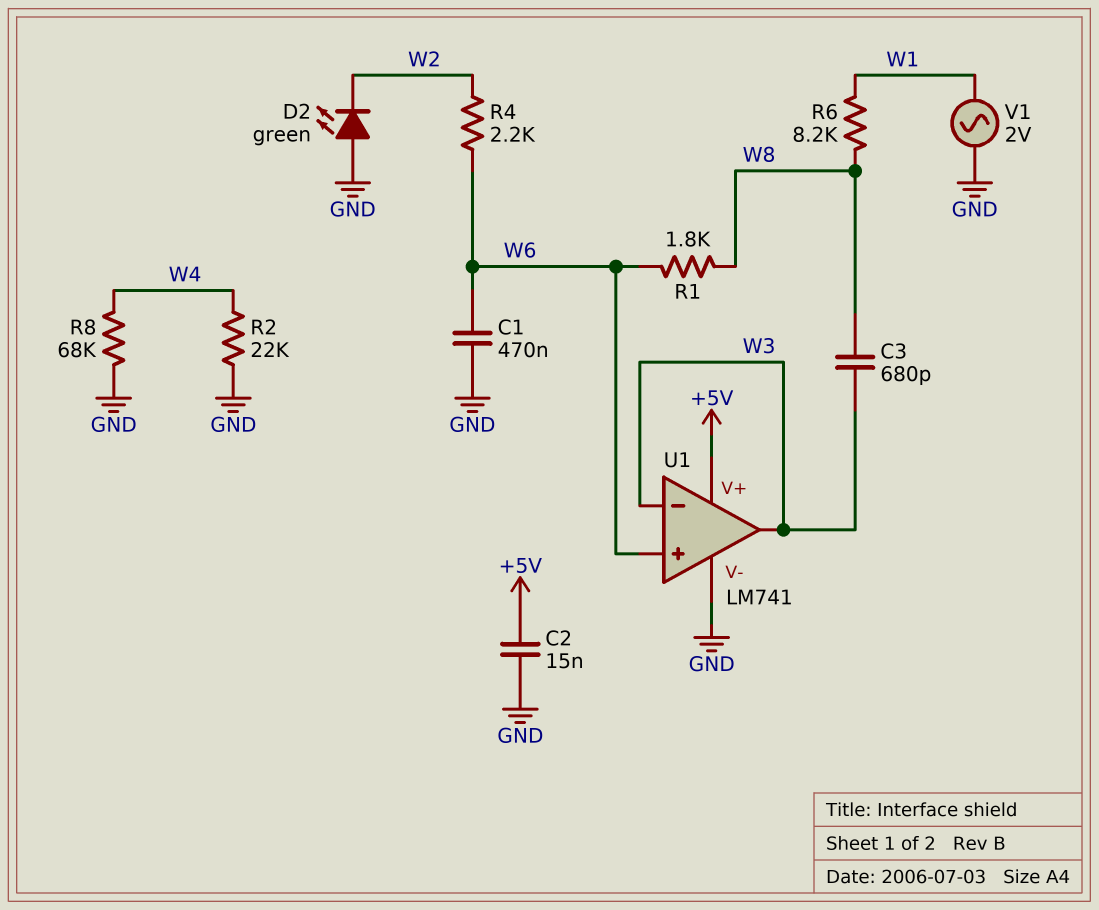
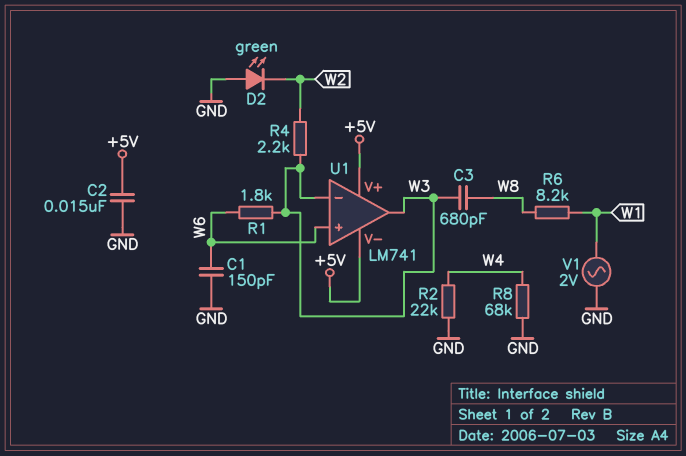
C1: 470nF (GND, W6) -> 150pF (GND, W6)
R1: 1.8k (W6, W8) -> 1.8k (W3, W6)
R4: 2.2k (W2, W6) -> 2.2k (W2, W3)
U1 pin V-: GND -> +5V

